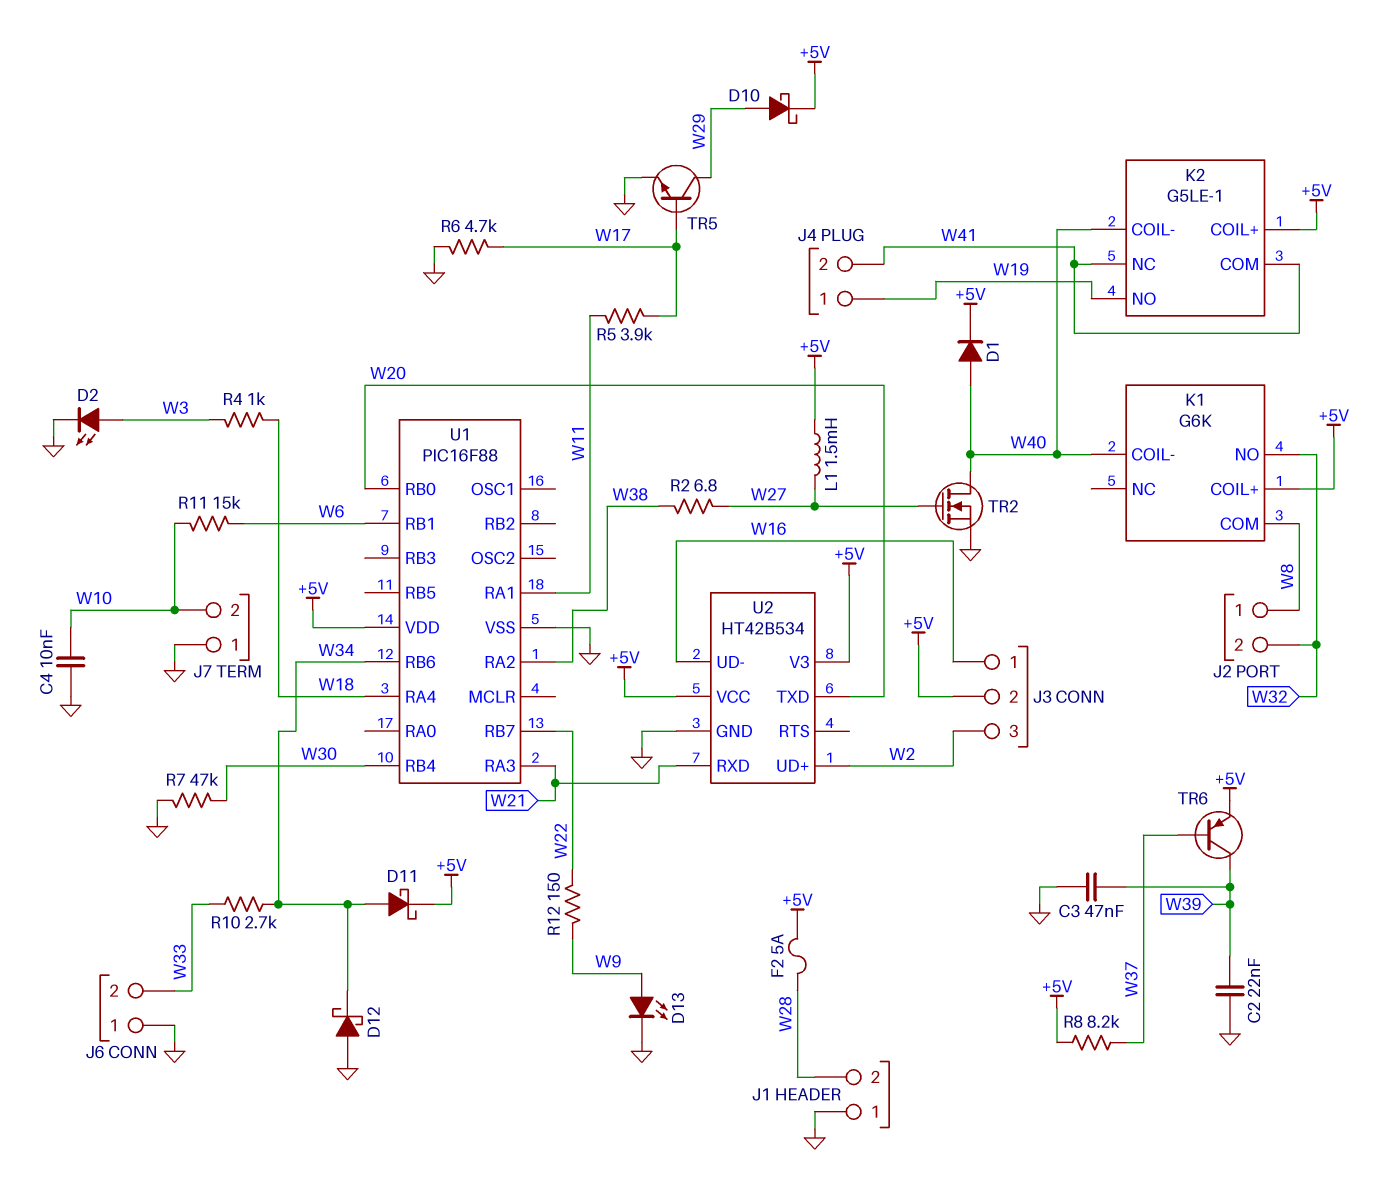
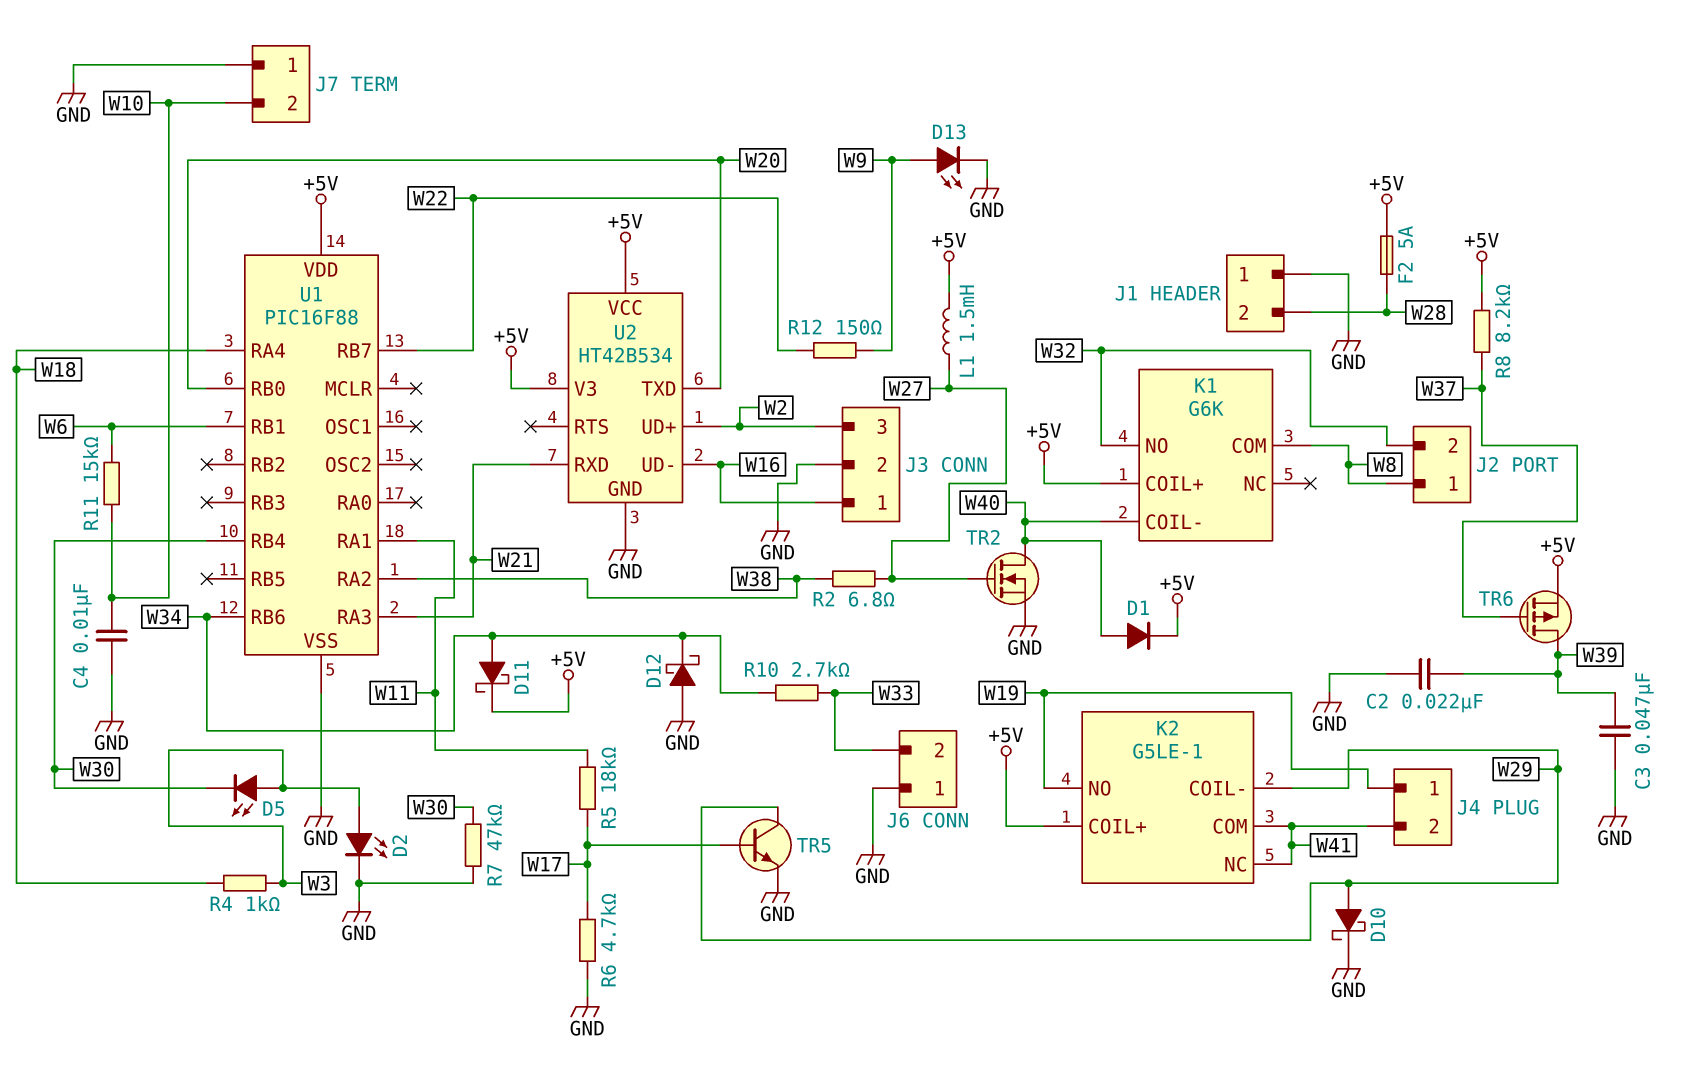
D5: none -> LED (A W3, K W30)
D10: schottky (A W29, K +5V) -> schottky (A W29, K GND)
J3 pin 2: +5V -> GND
K2 pin COIL-: W40 -> W29
R5: 3.9k (W11, W17) -> 18k (W11, W17)
TR6: PNP (B W37, C W39, E +5V) -> PMOS (G W37, D W39, S +5V)

